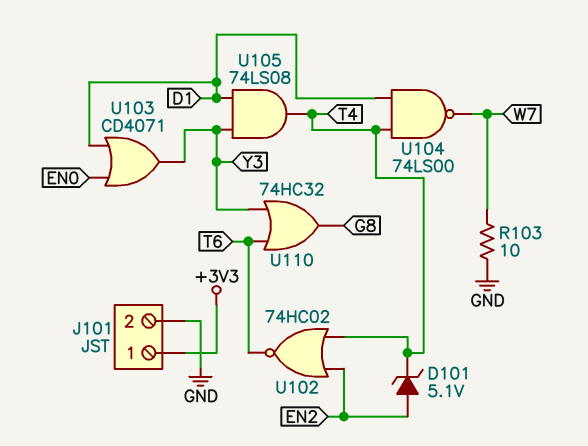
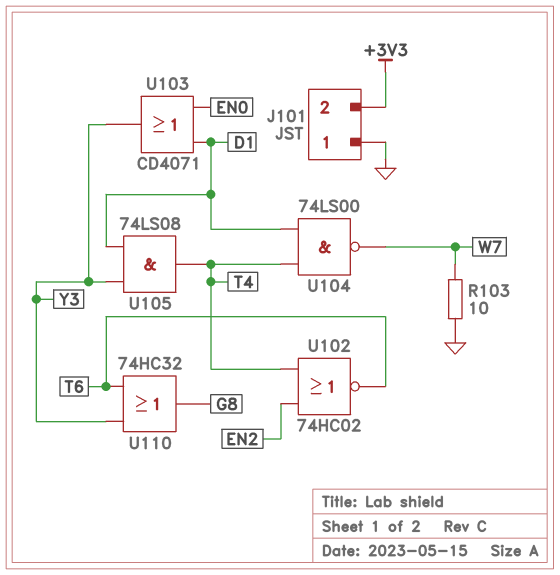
D101: zener 5.1V (A EN2, K T4) -> none
J101 pin 1: +3V3 -> GND
J101 pin 2: GND -> +3V3

